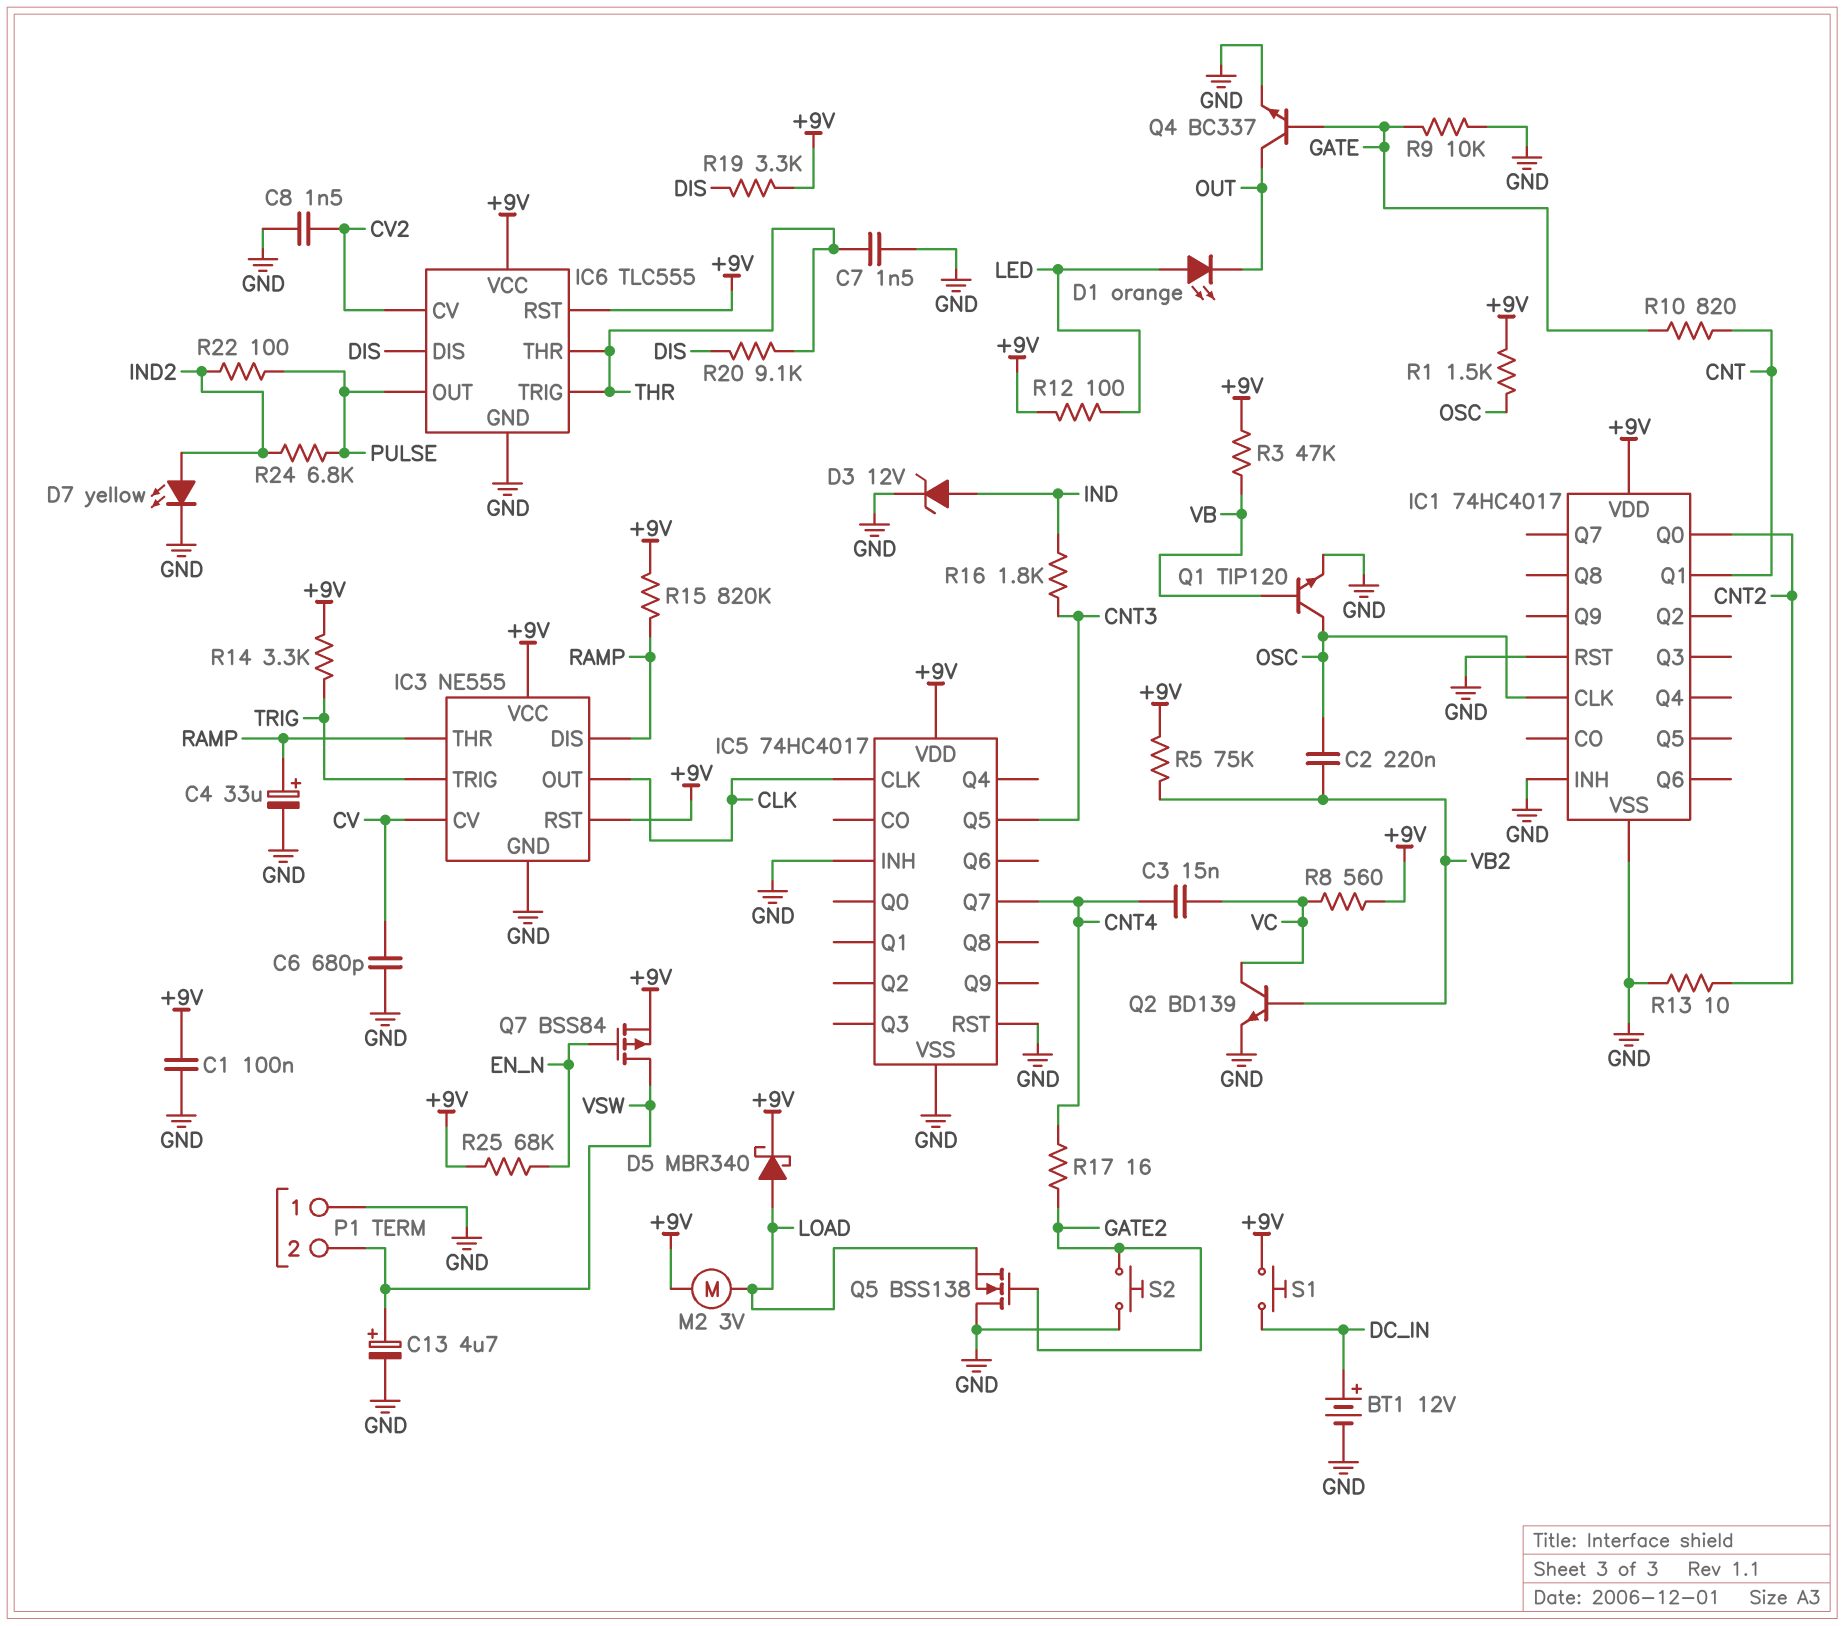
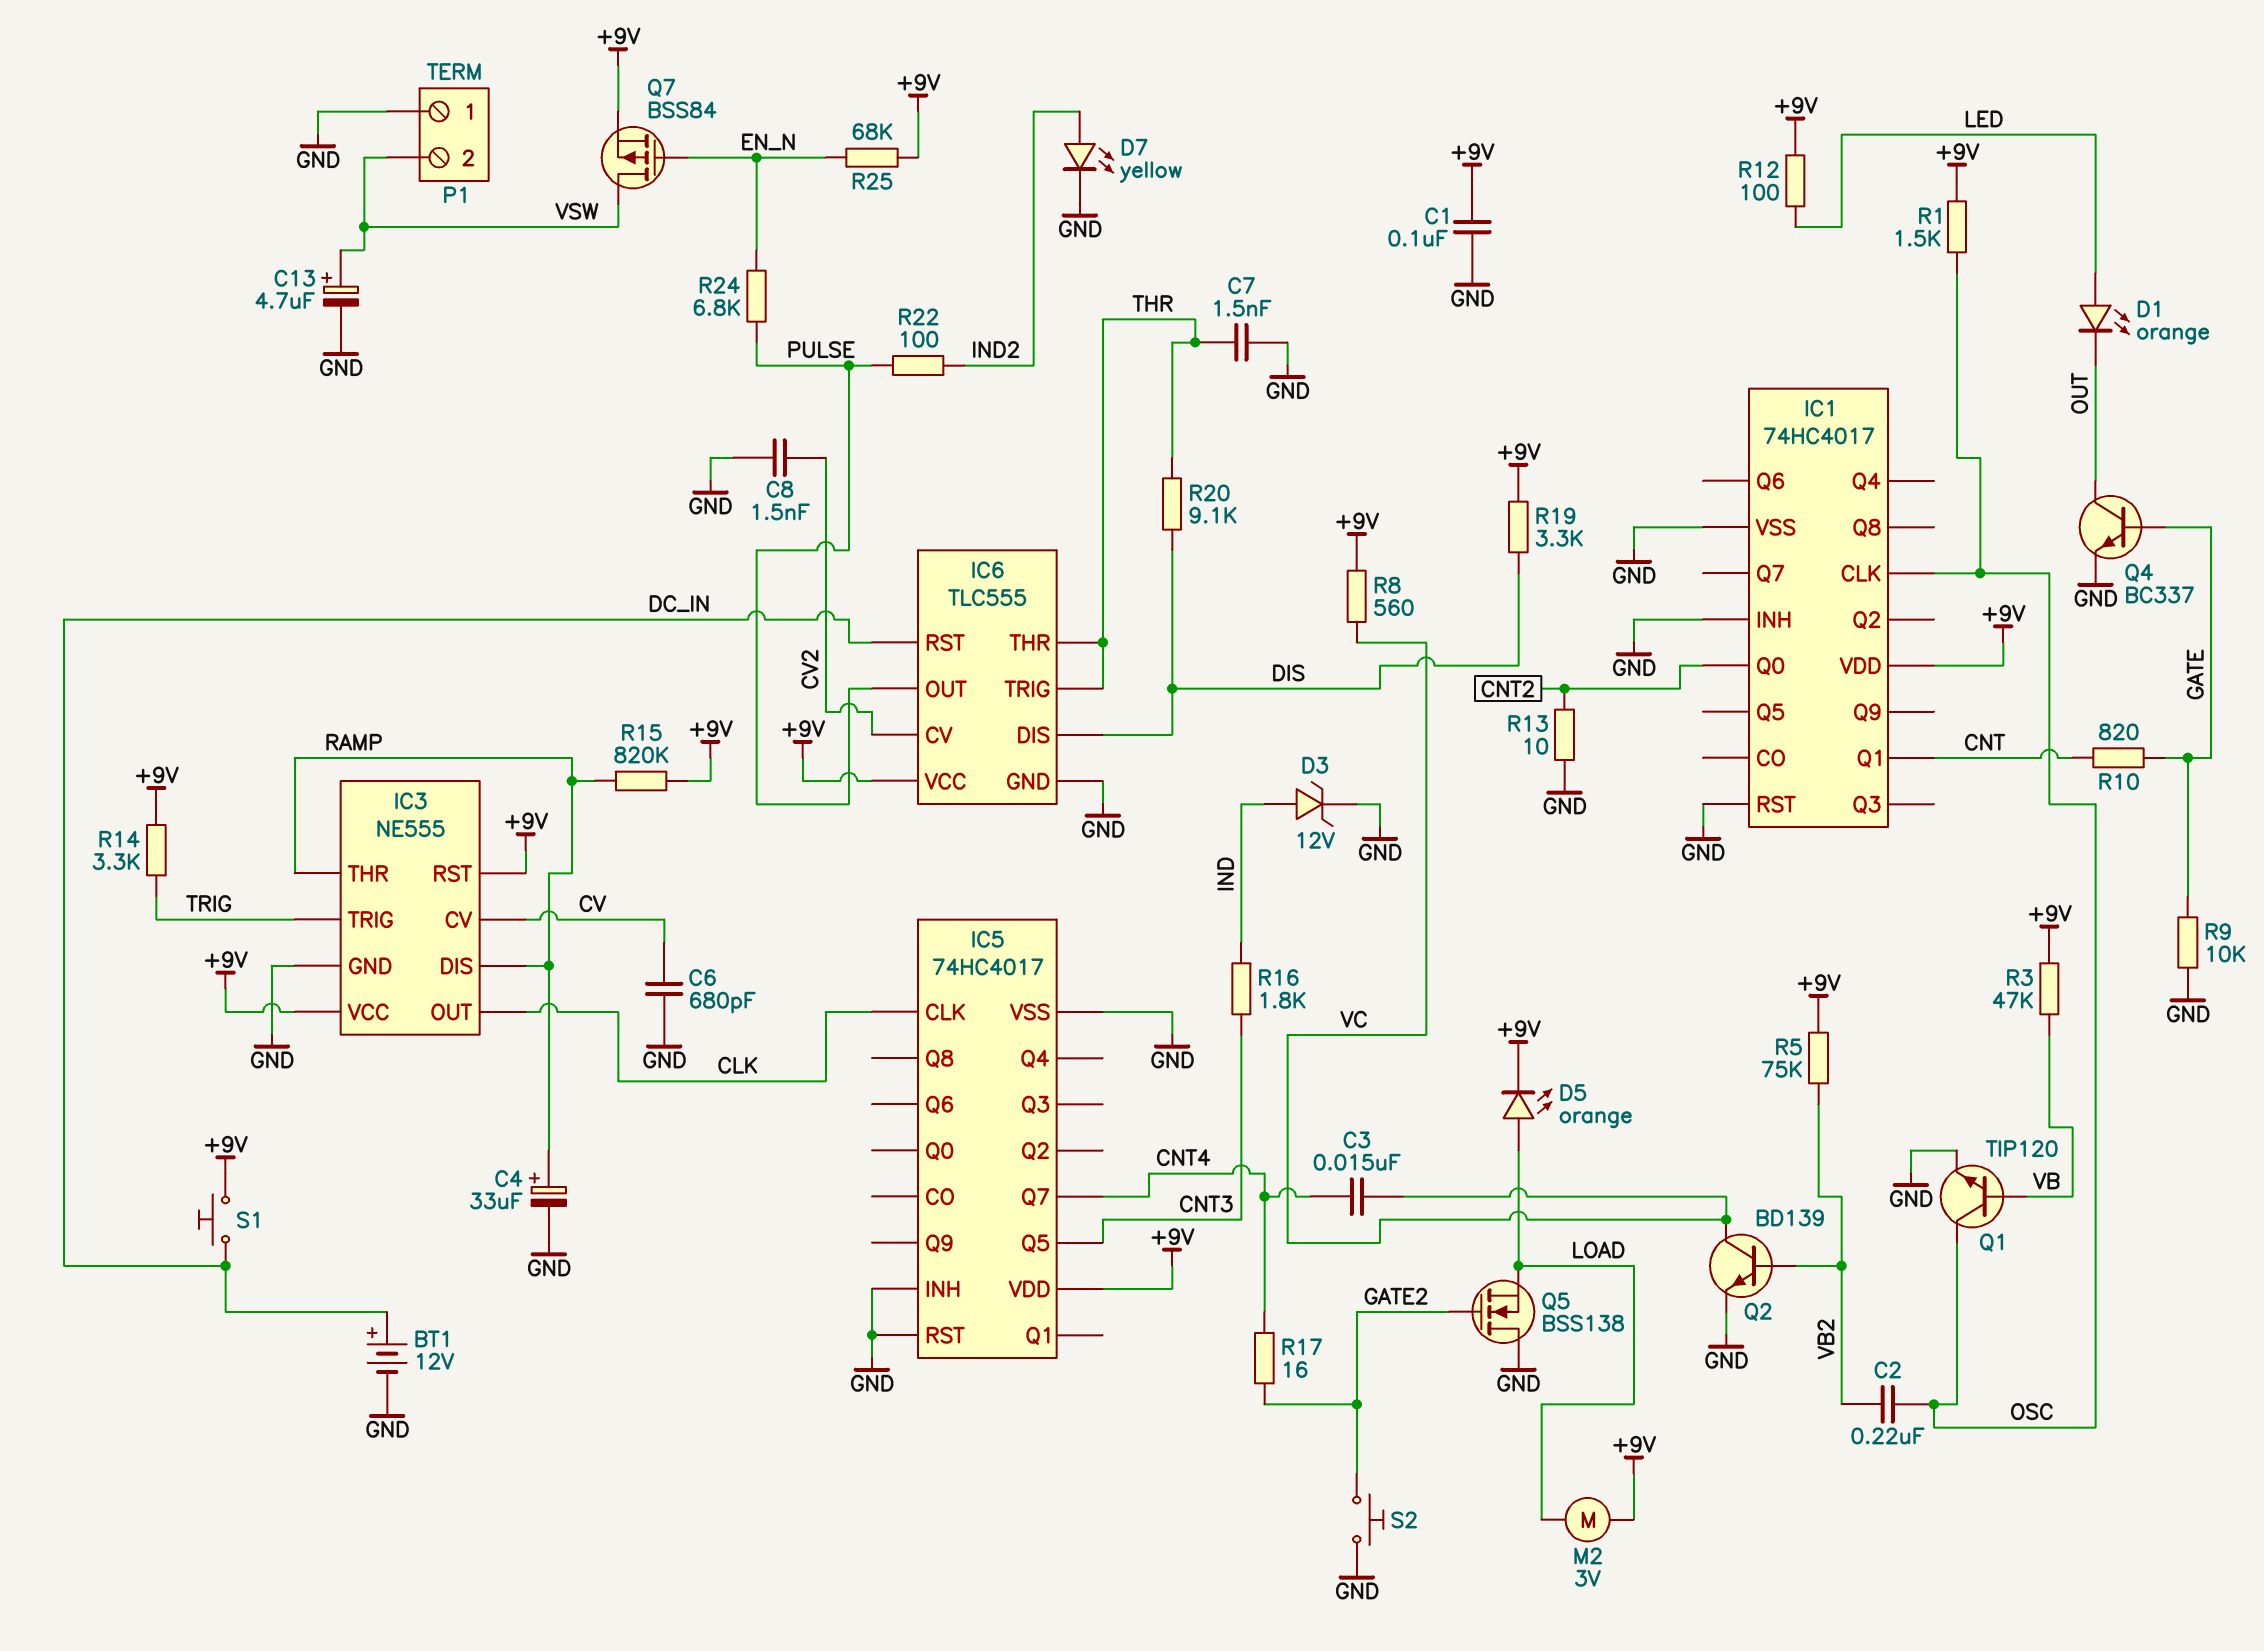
D5: schottky MBR340 (A LOAD, K +9V) -> LED orange (A LOAD, K +9V)
IC6 pin RST: +9V -> DC_IN
R24: 6.8k (IND2, PULSE) -> 6.8k (EN_N, PULSE)

